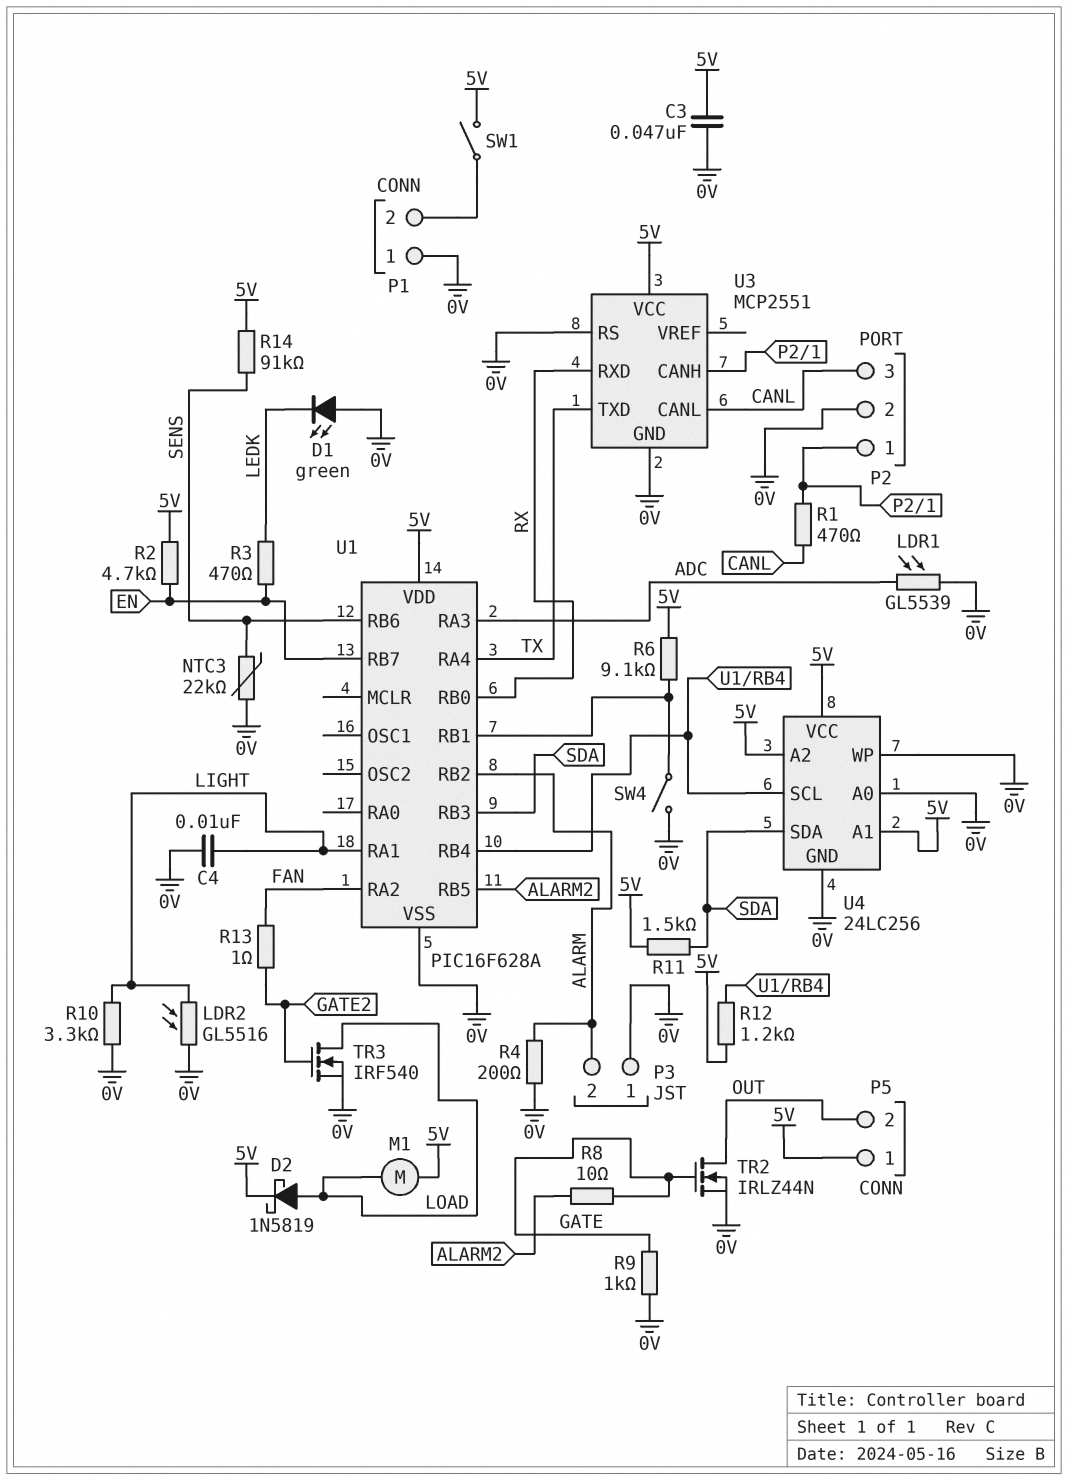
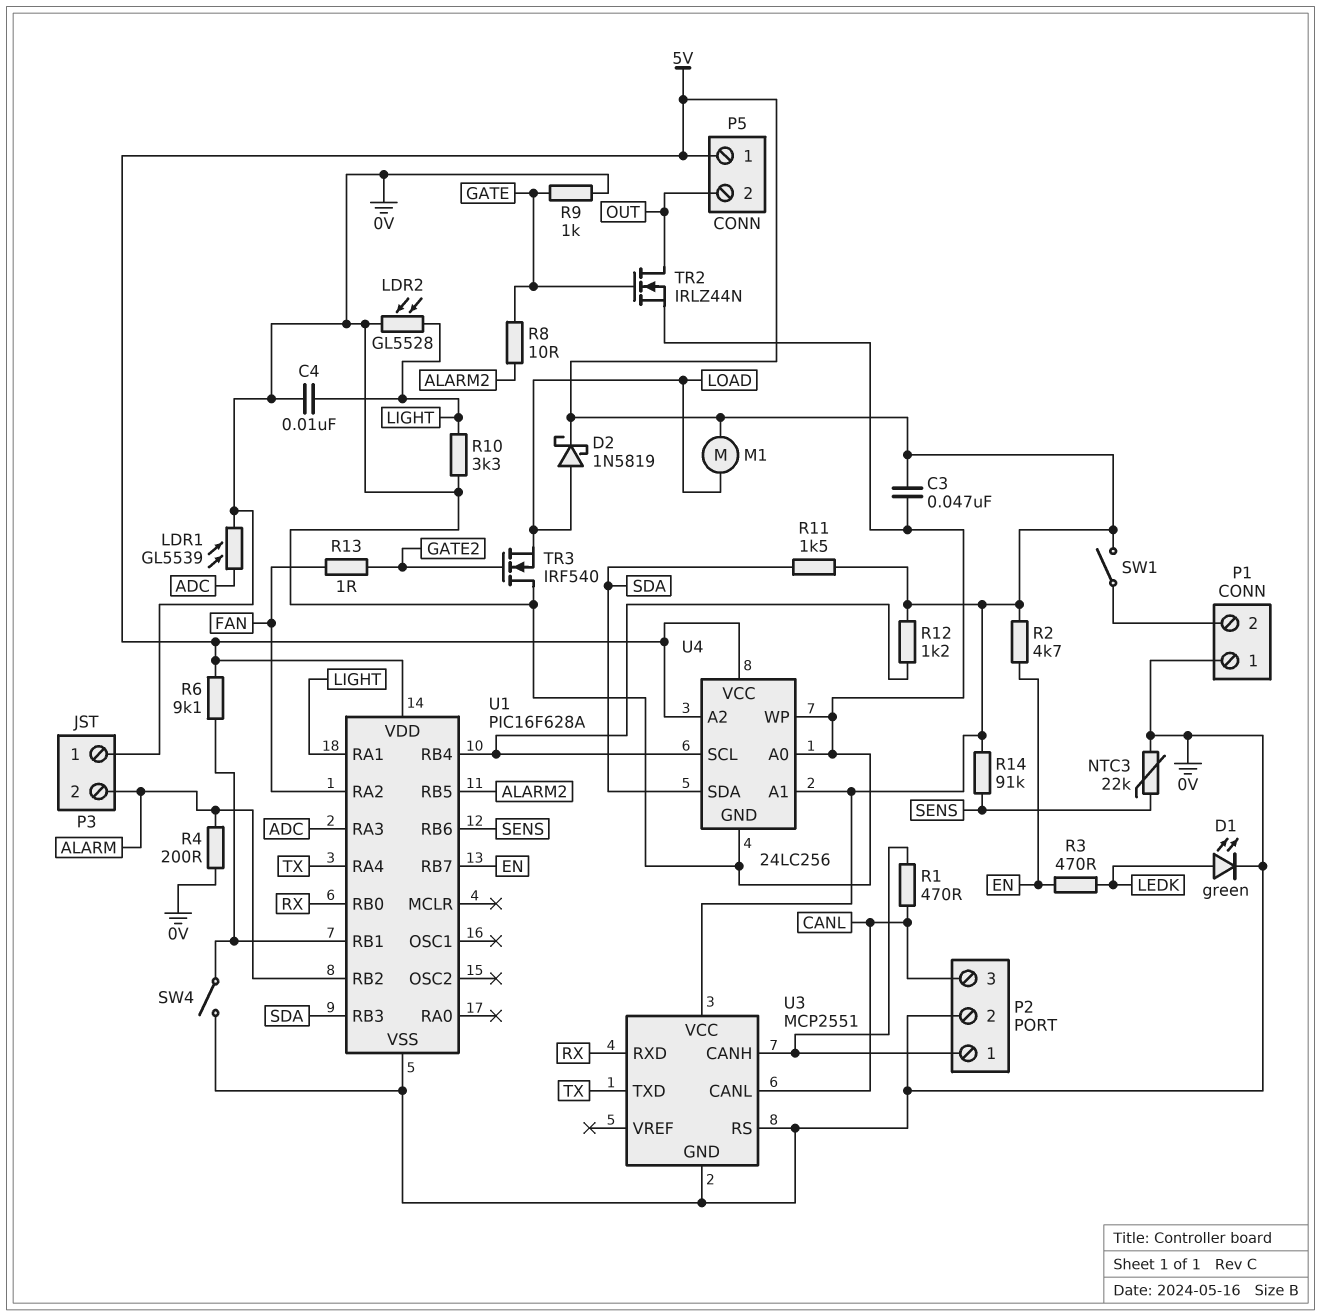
D1: LED green (A 0V, K LEDK) -> LED green (A LEDK, K 0V)
LDR2: GL5516 (0V, LIGHT) -> GL5528 (0V, LIGHT)
TR3: NMOS IRF540 (G GATE2, D LOAD, S 0V) -> NMOS IRF540 (G GATE2, D 0V, S LOAD)

